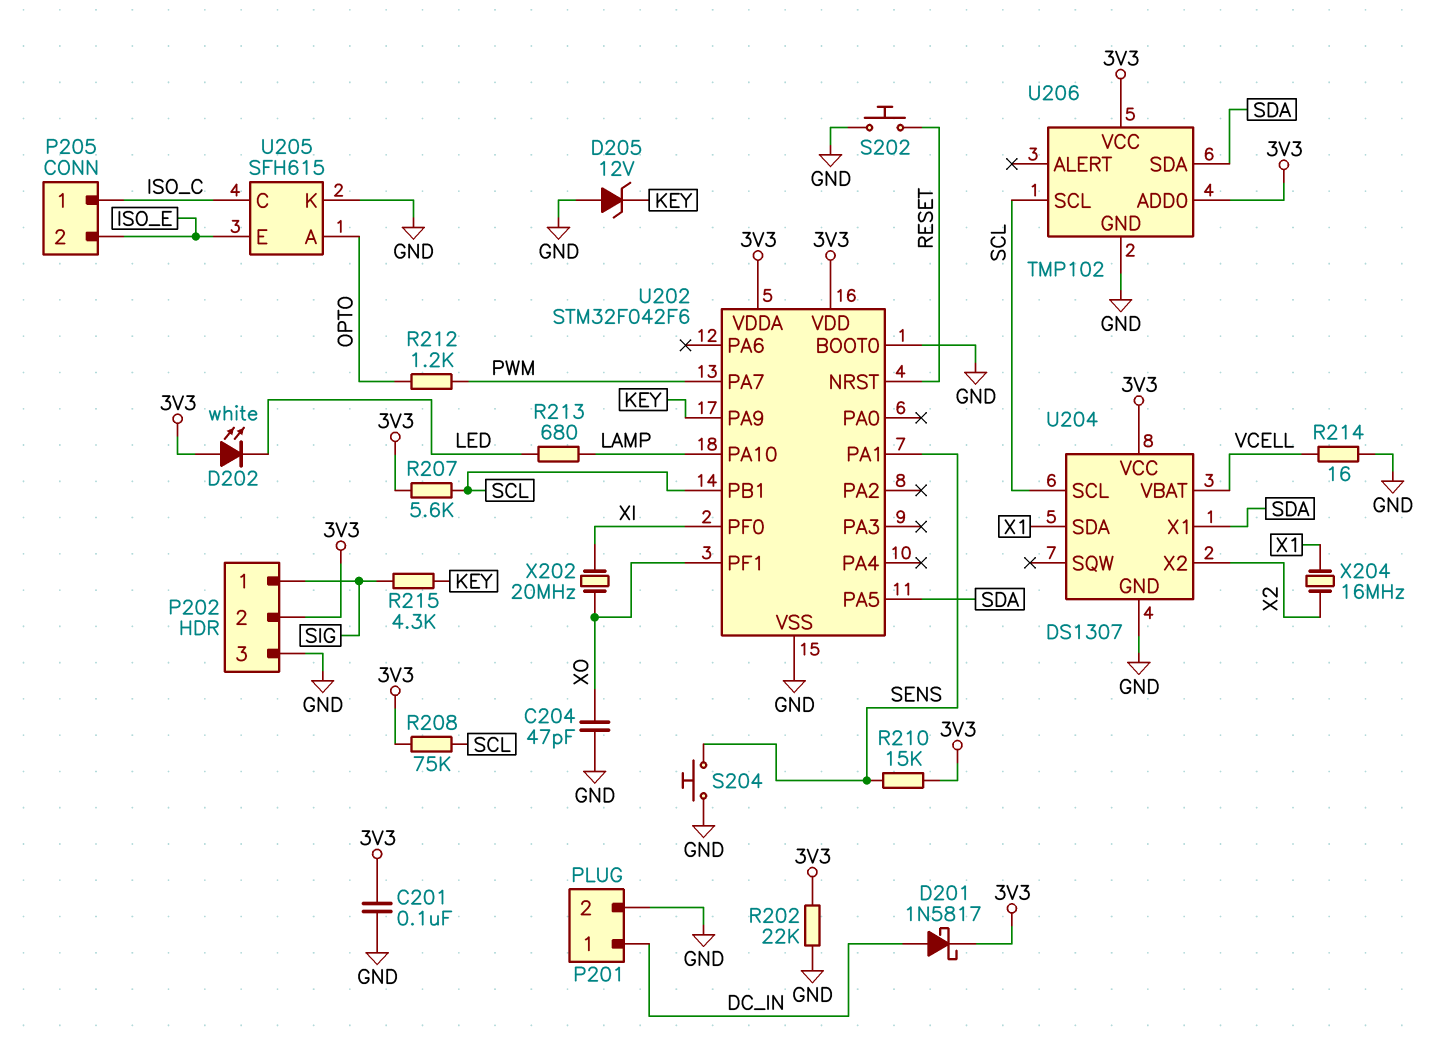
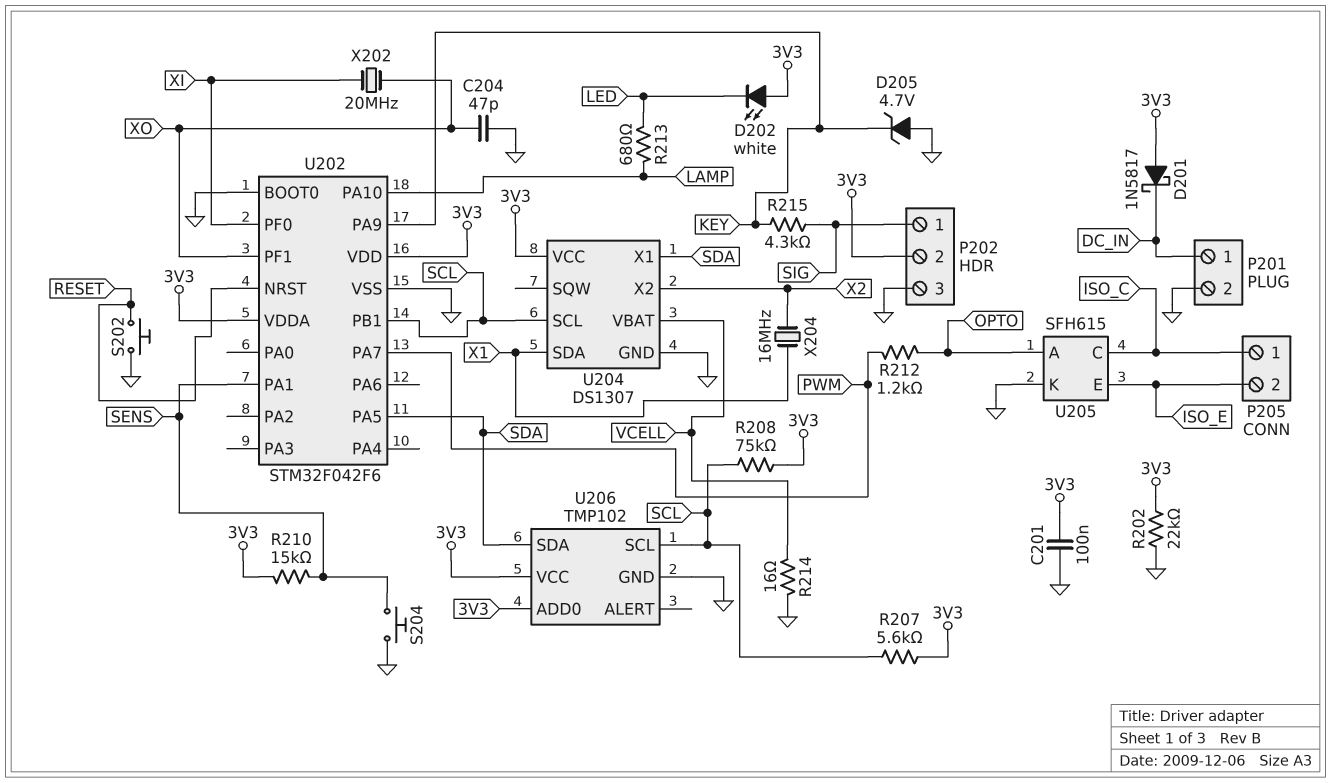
D201: schottky 1N5817 (A DC_IN, K 3V3) -> schottky 1N5817 (A 3V3, K DC_IN)
D205: zener 12V (A GND, K KEY) -> zener 4.7V (A GND, K KEY)

